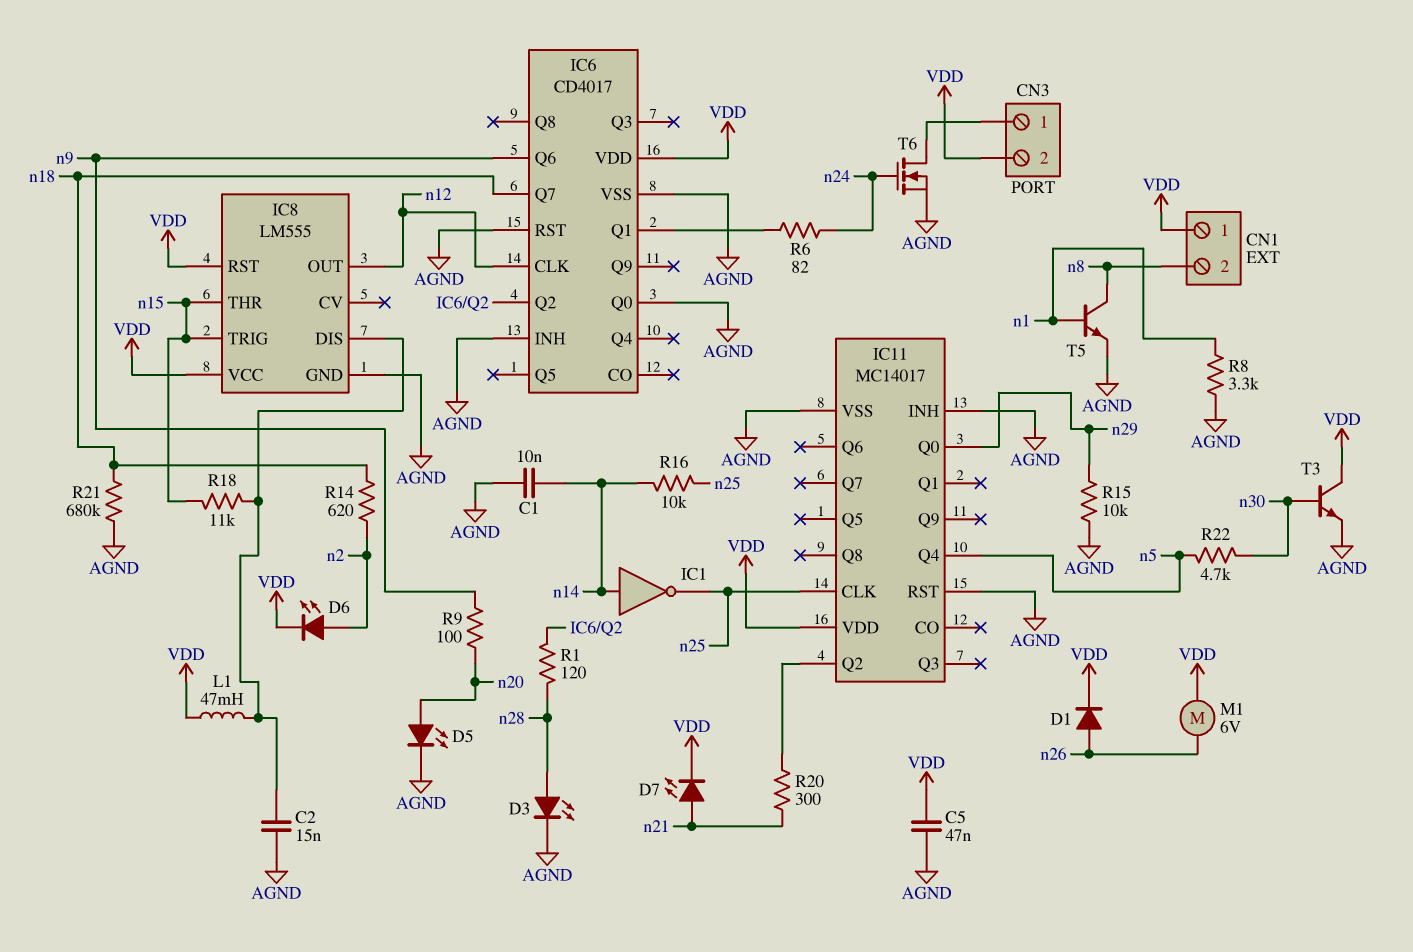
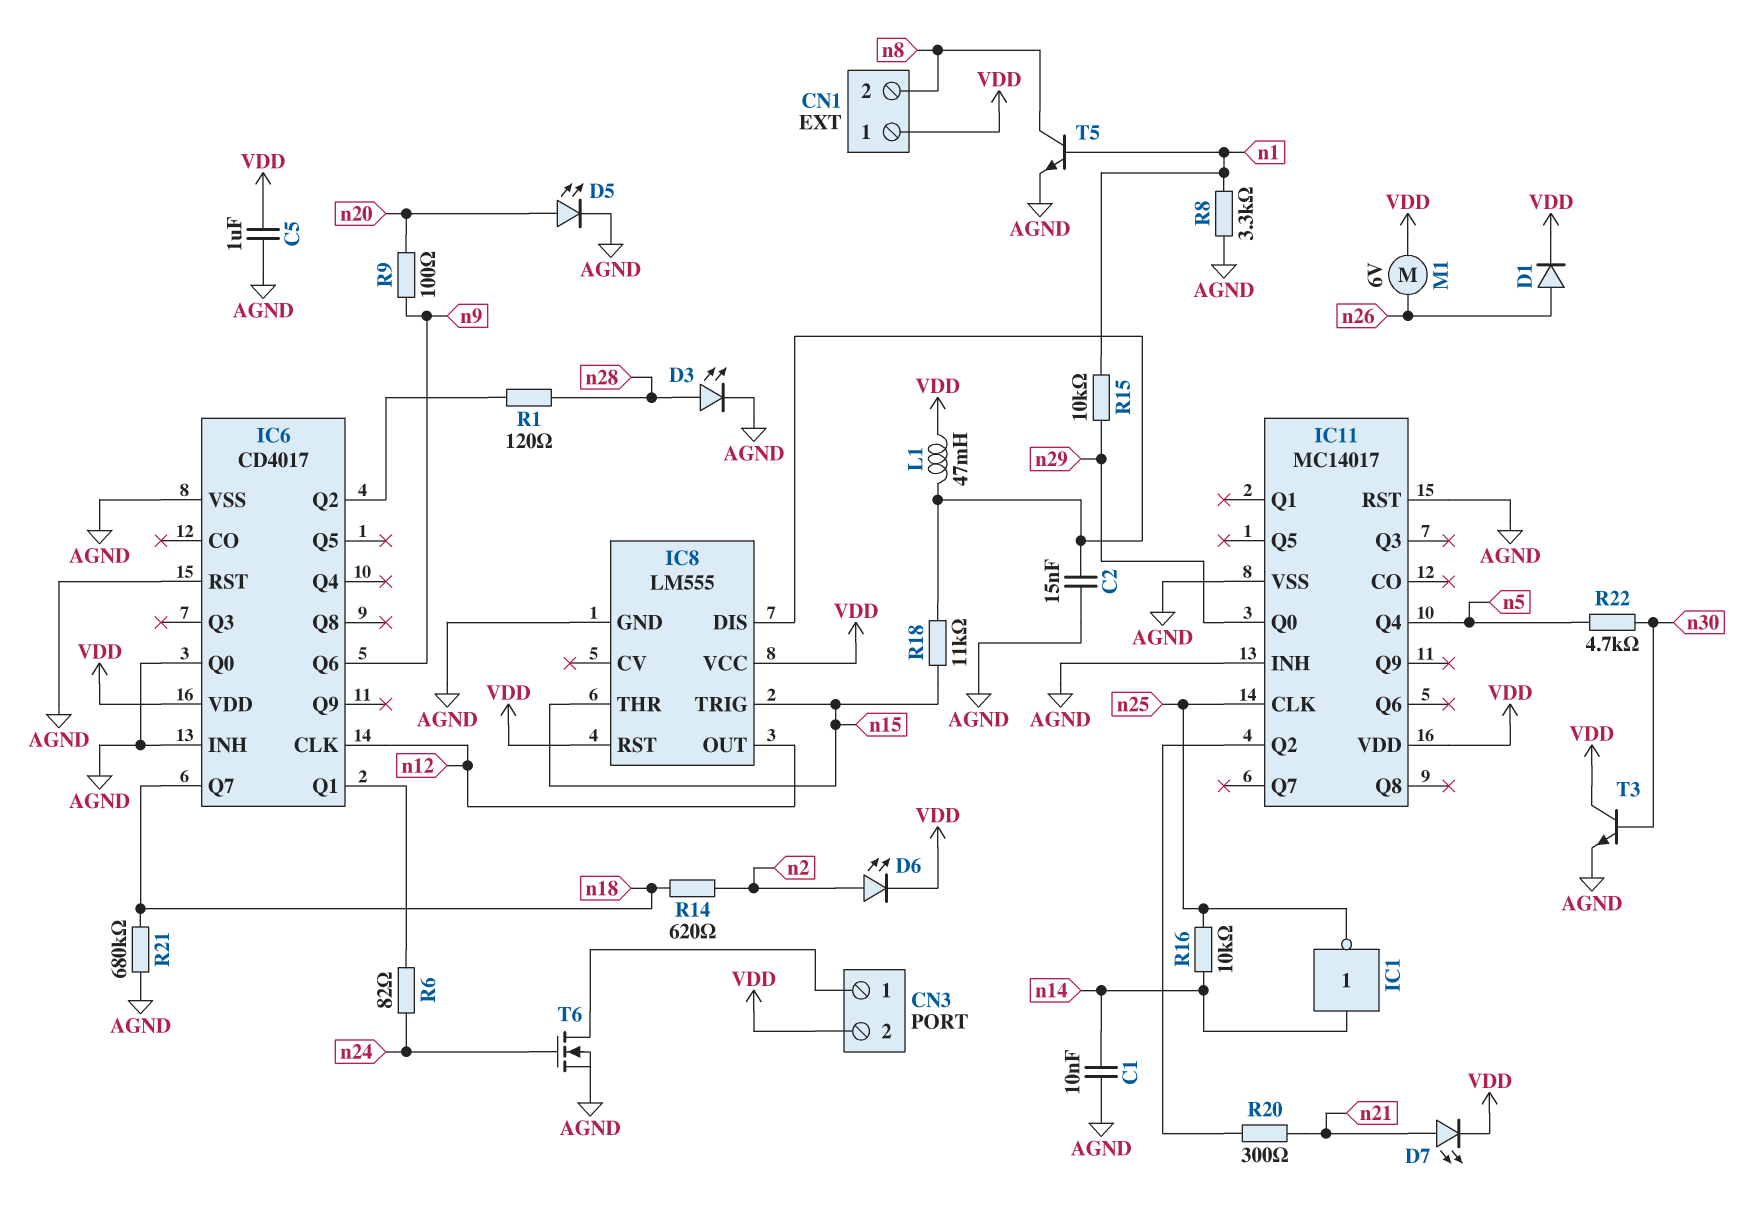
C5: 47nF (AGND, VDD) -> 1uF (AGND, VDD)
R15: 10k (AGND, n29) -> 10k (n1, n29)

